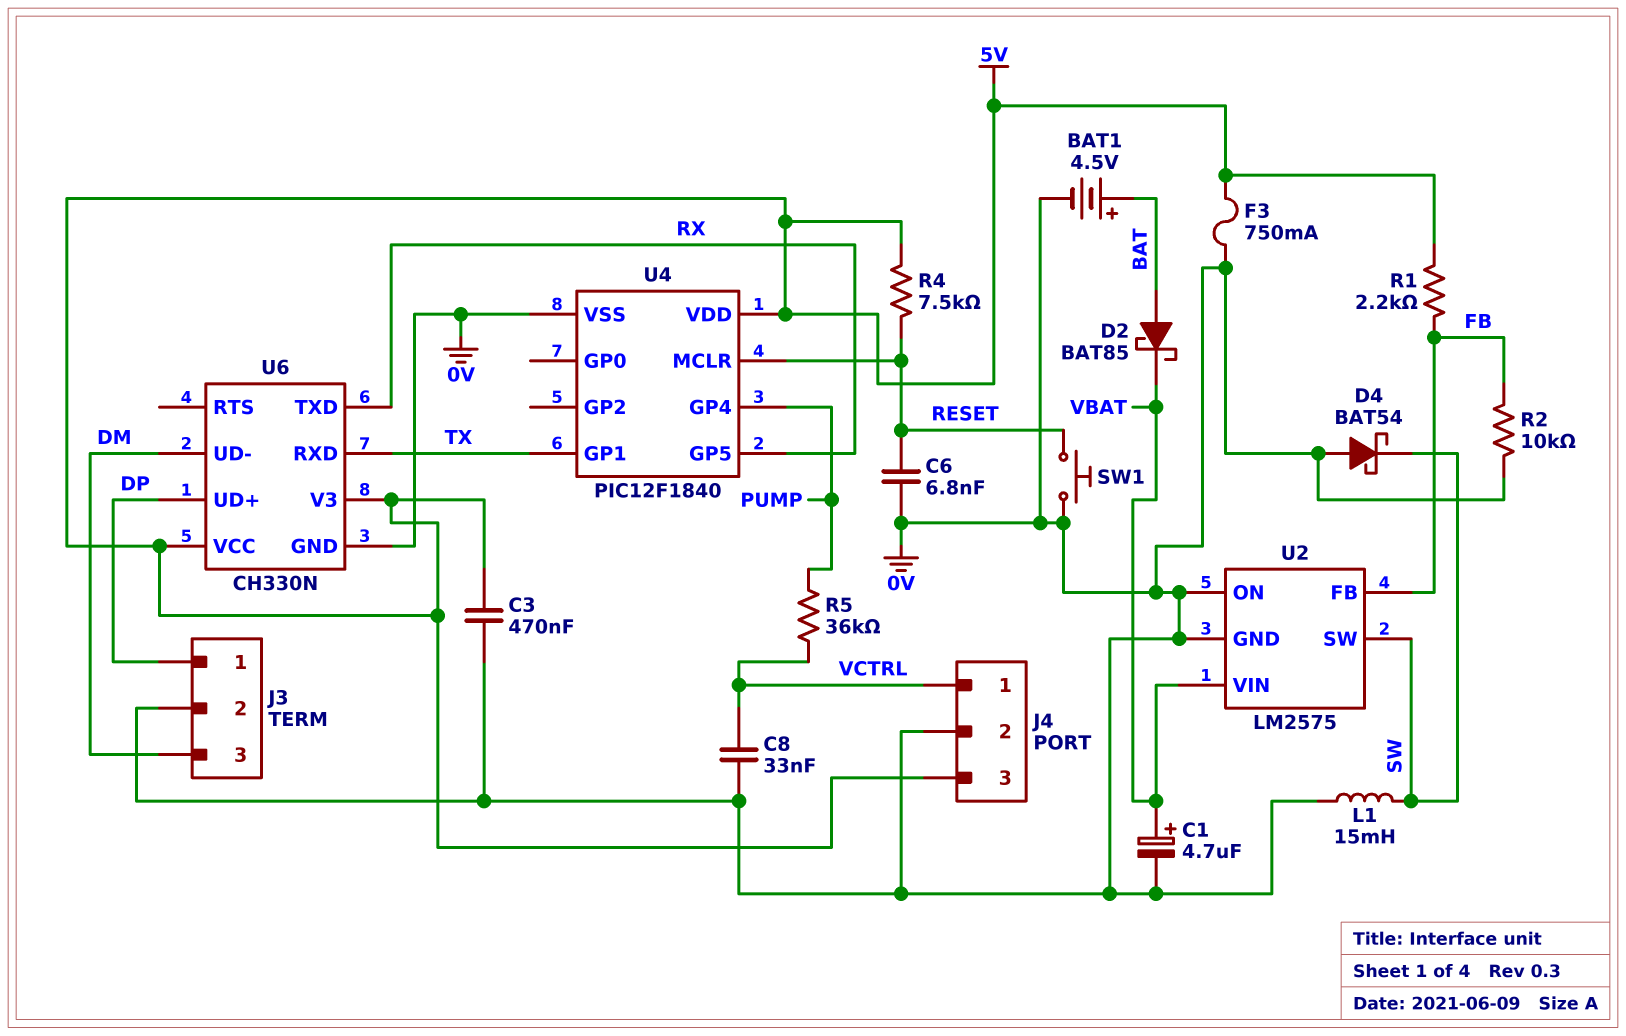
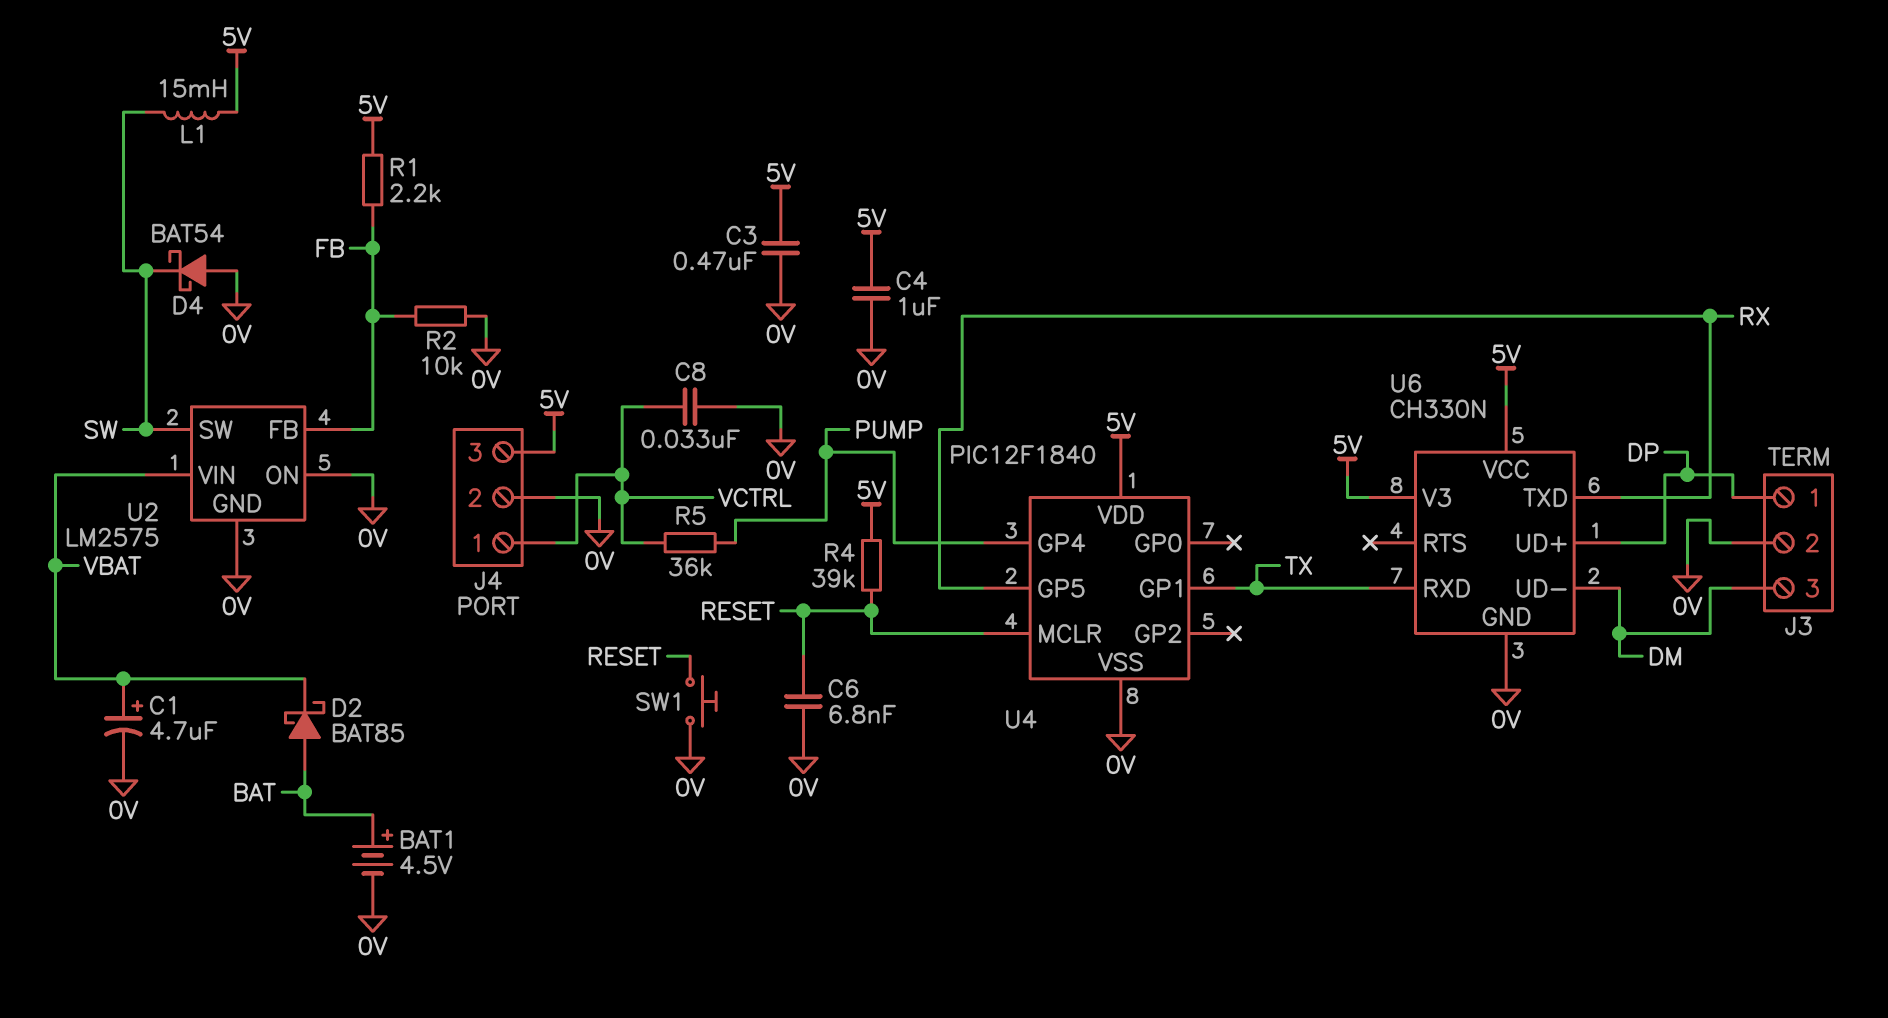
C4: none -> 1uF (0V, 5V)
F3: 750mA (0V, 5V) -> none
L1: 15mH (0V, SW) -> 15mH (5V, SW)
R4: 7.5k (5V, RESET) -> 39k (5V, RESET)

